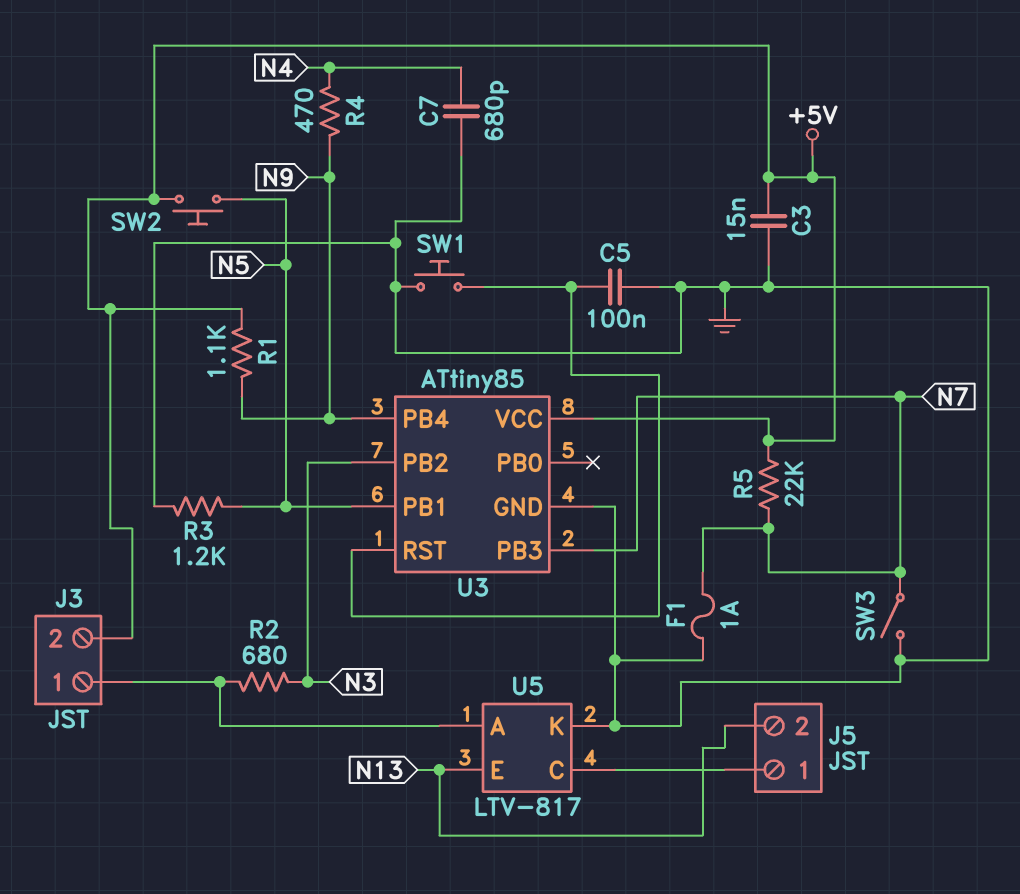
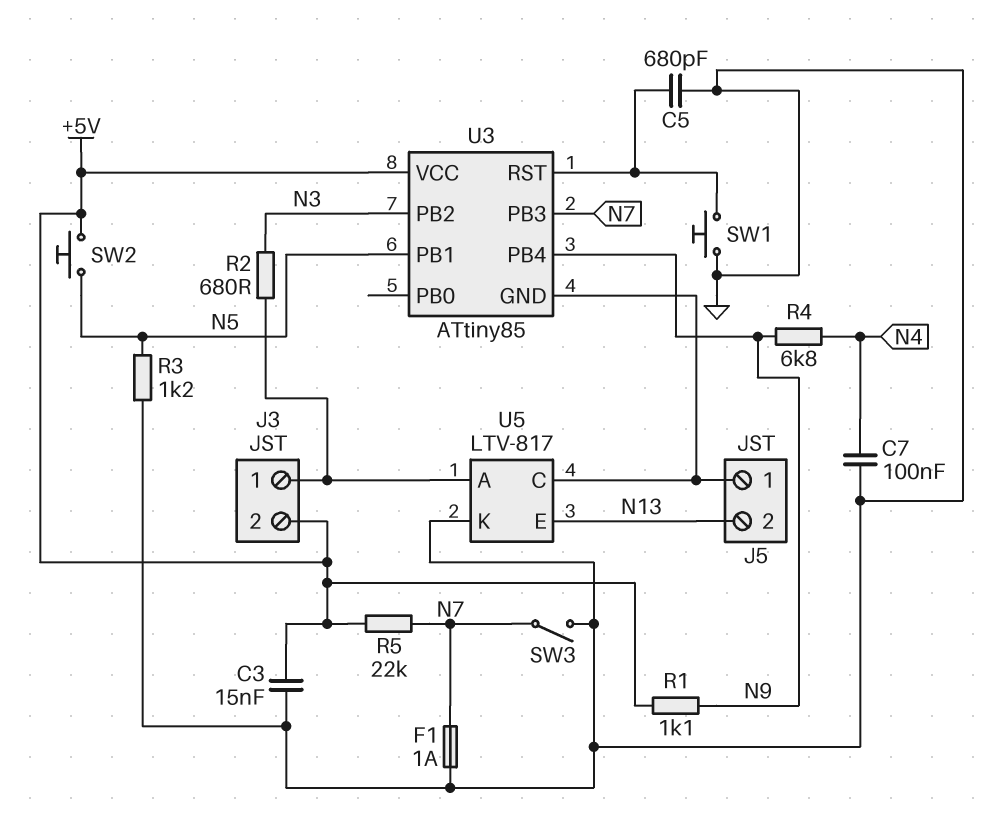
C5: 100nF (GND, U3/RST) -> 680pF (GND, U3/RST)
C7: 680pF (GND, N4) -> 100nF (GND, N4)
R4: 470 (N4, N9) -> 6.8k (N4, N9)
U3 pin GND: GND -> J5/1

